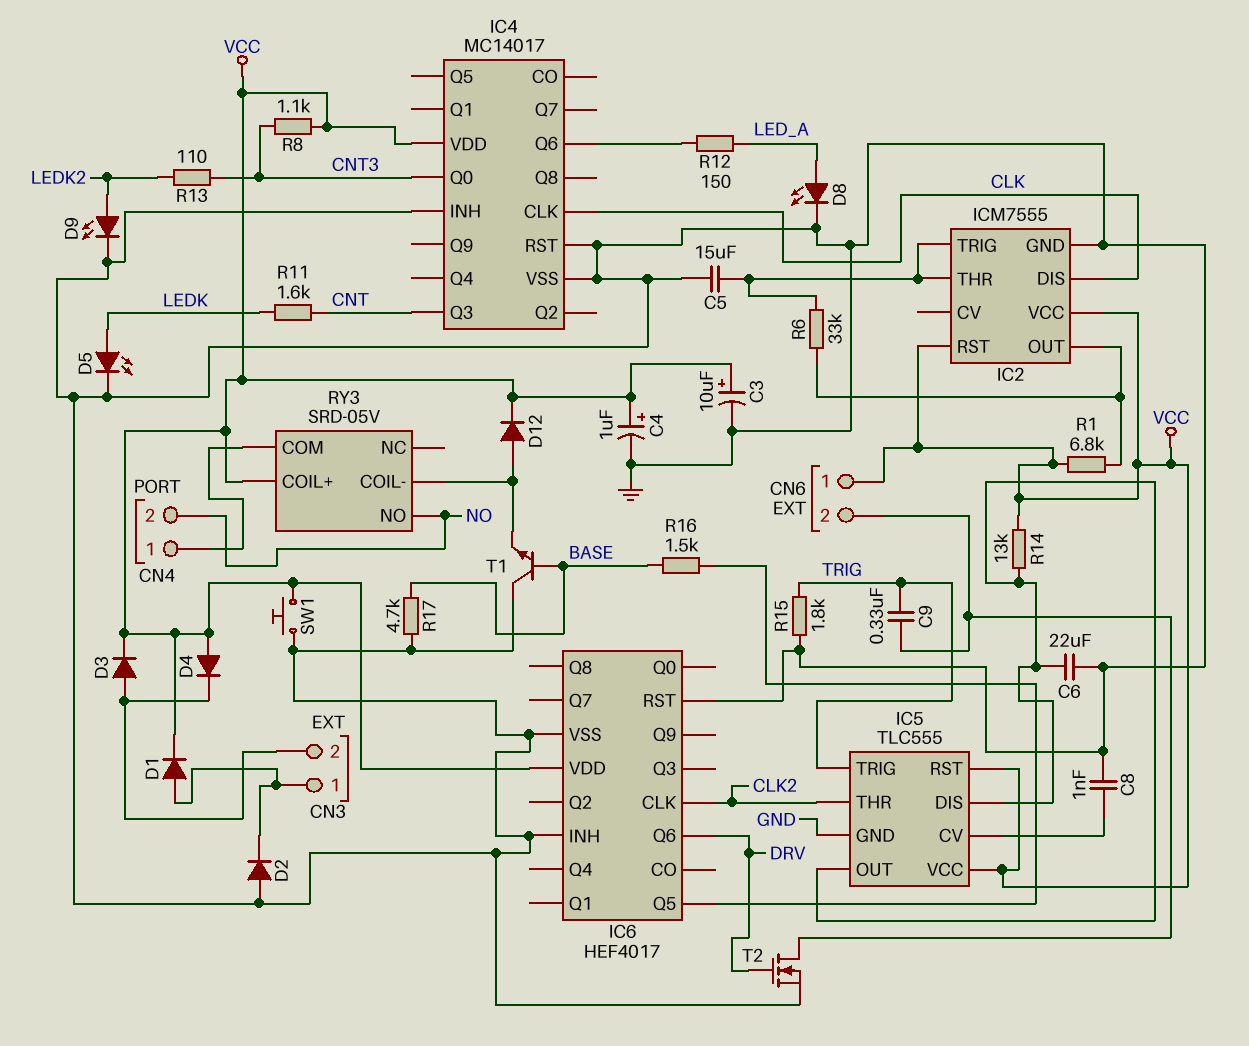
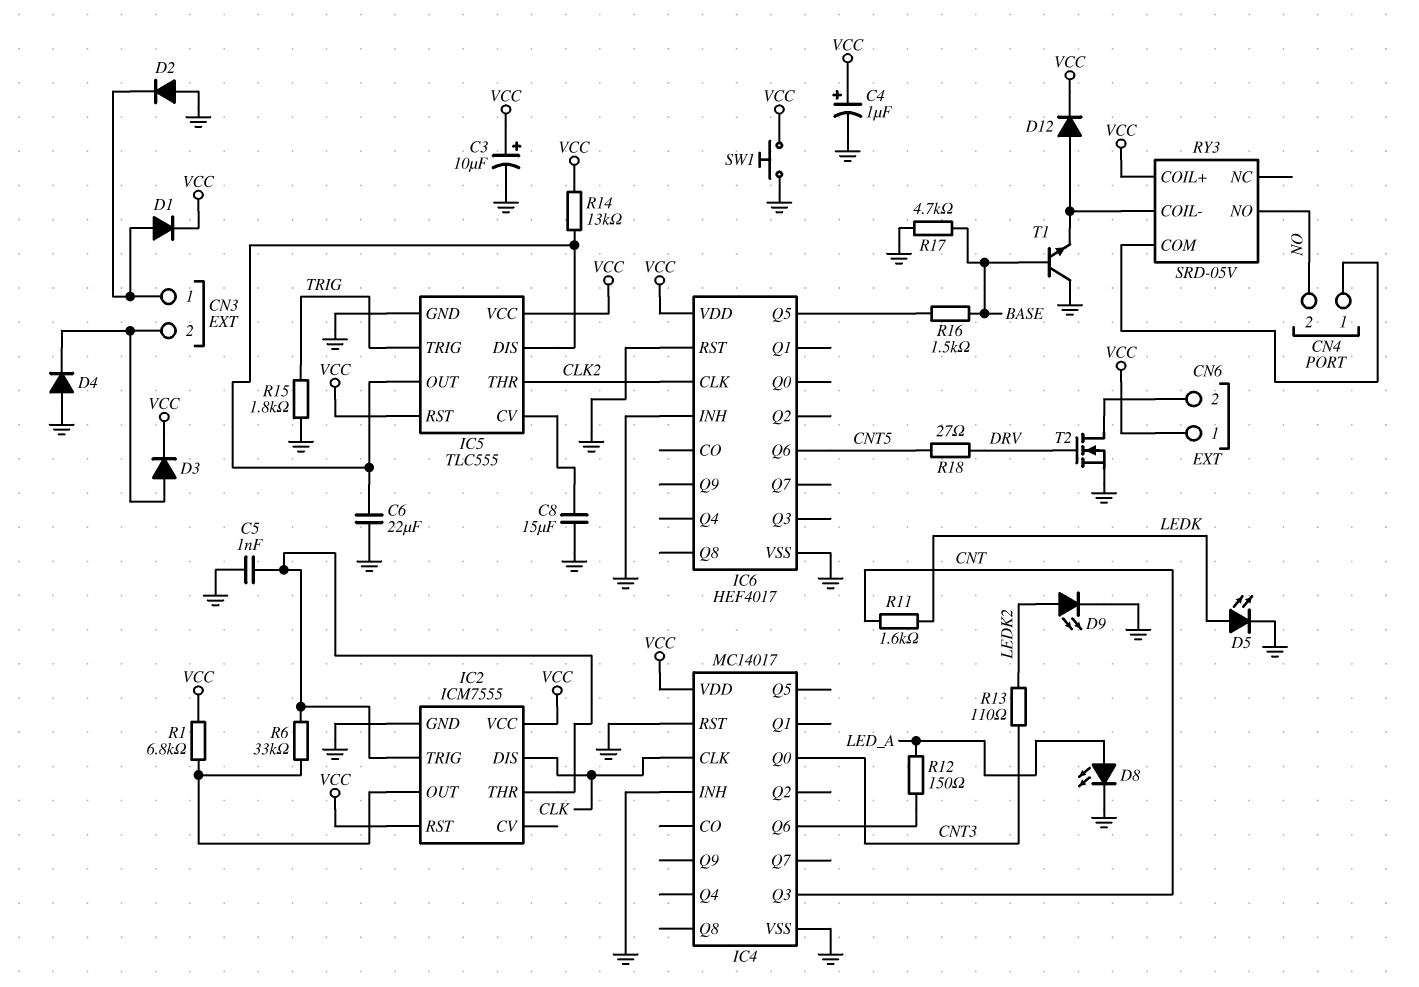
C5: 15uF (GND, IC2/THR) -> 1nF (GND, IC2/THR)
C8: 1nF (GND, IC5/CV) -> 15uF (GND, IC5/CV)
C9: 330nF (CN6/2, TRIG) -> none
D4: diode (A VCC, K CN3/2) -> diode (A GND, K CN3/2)
IC6 pin Q6: DRV -> CNT5
R8: 1.1k (CNT3, VCC) -> none
R18: none -> 27 (CNT5, DRV)

